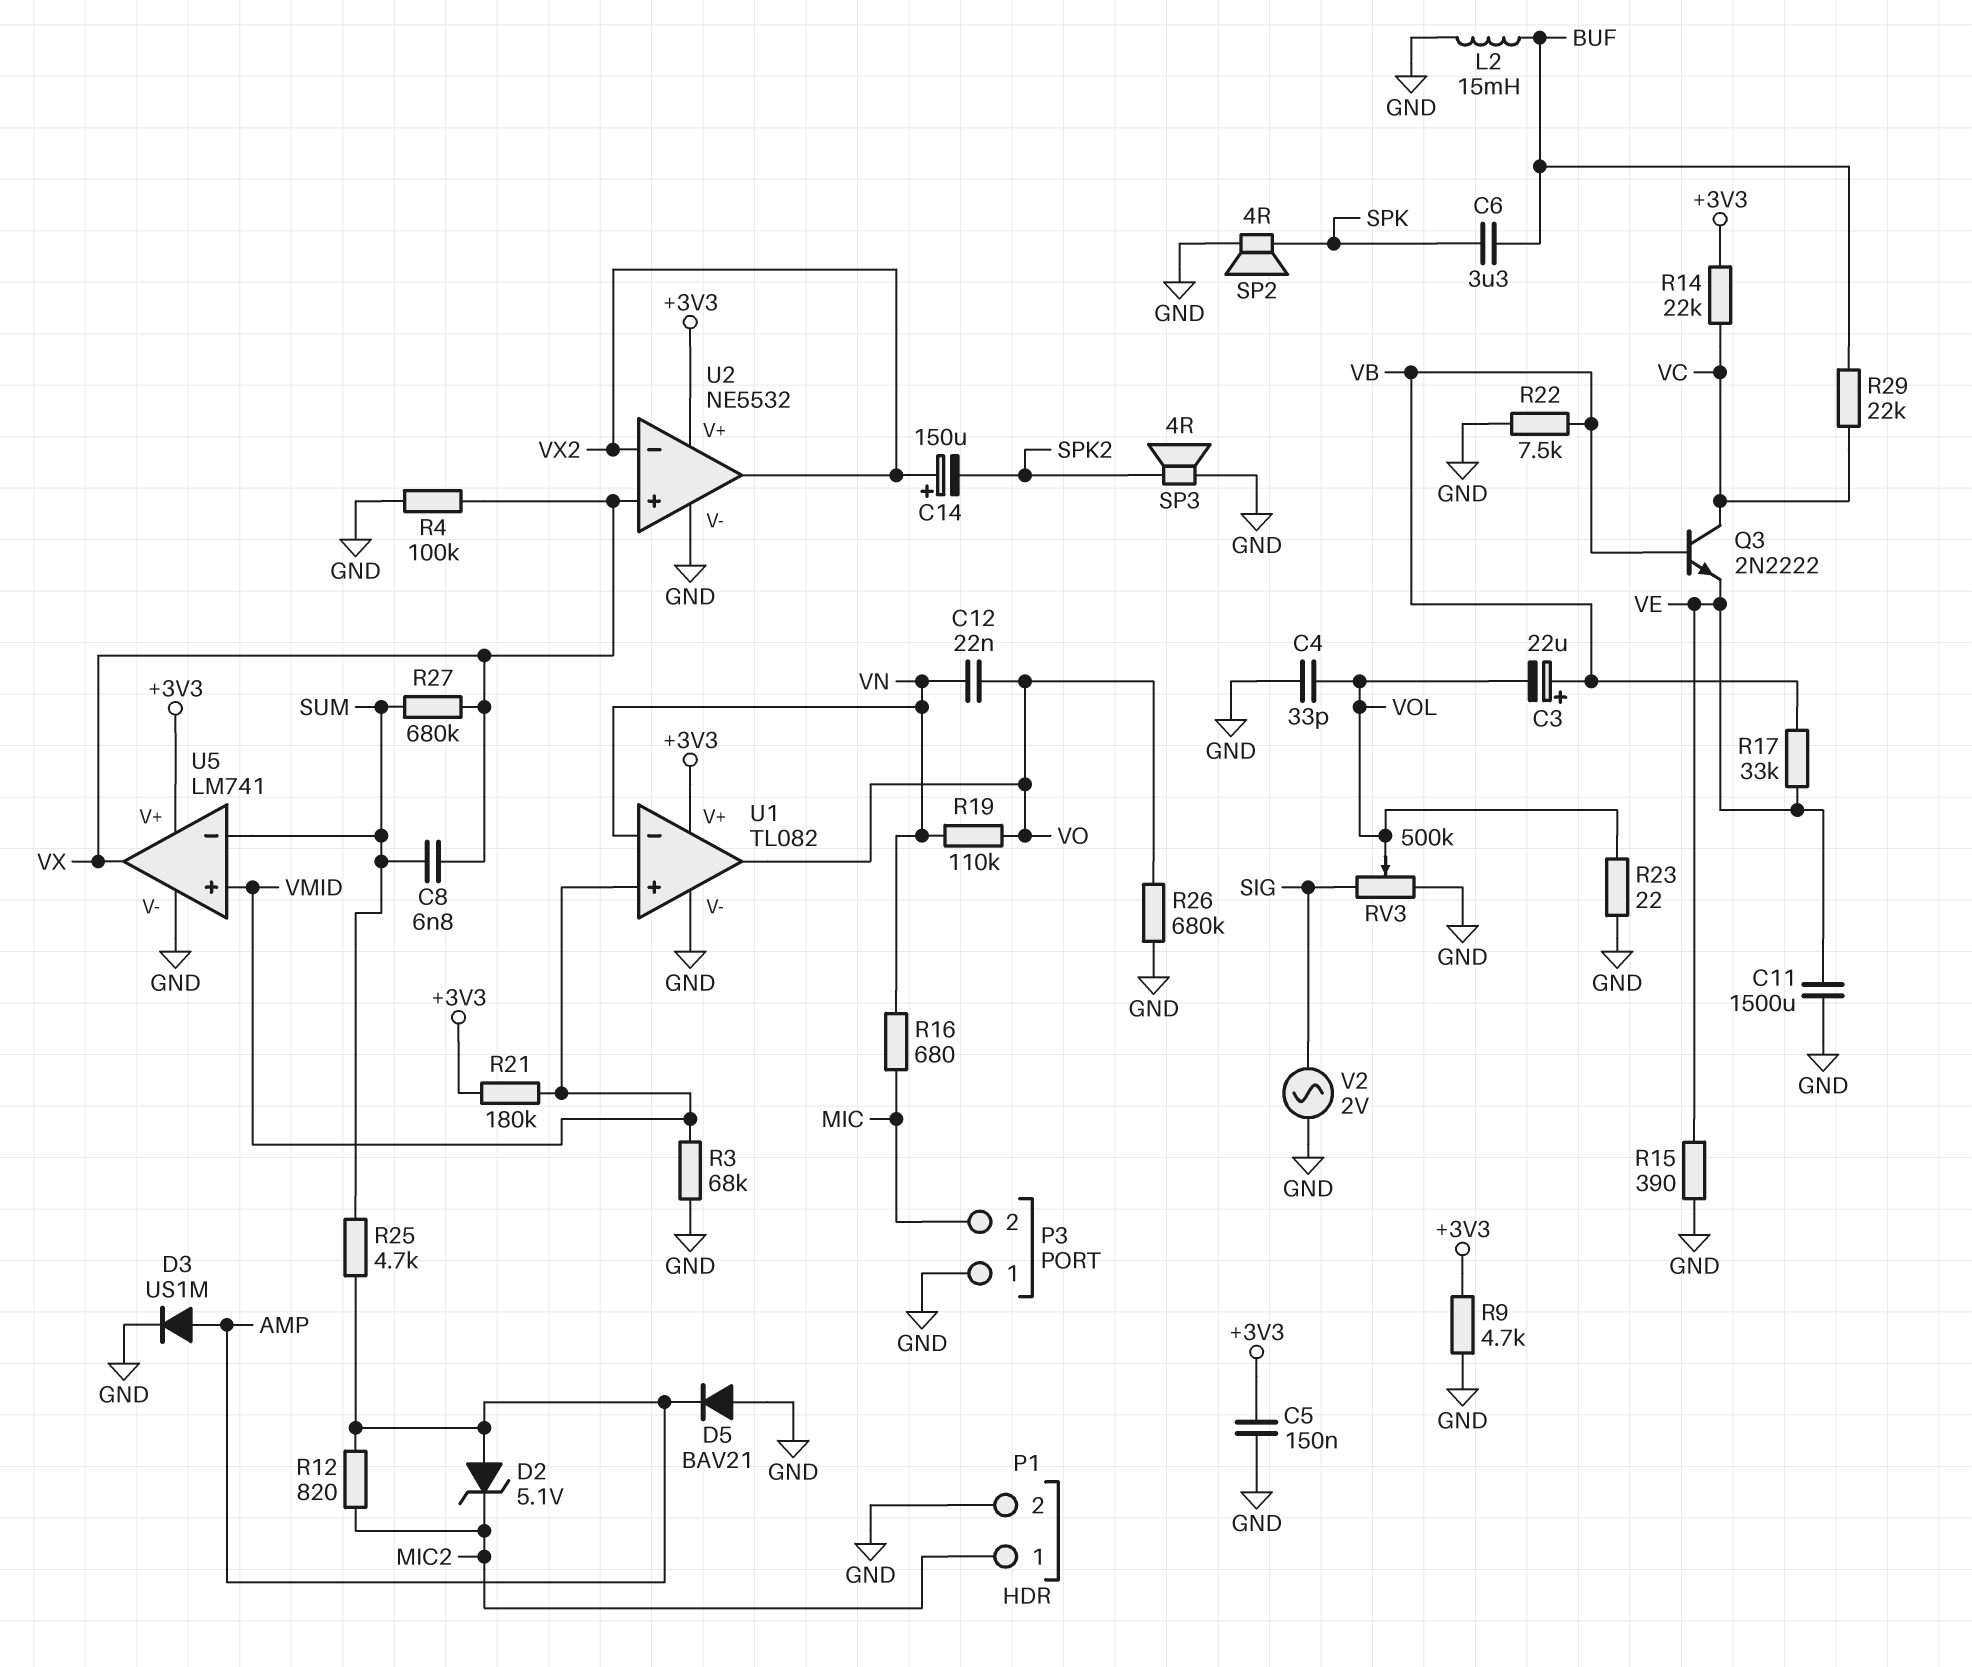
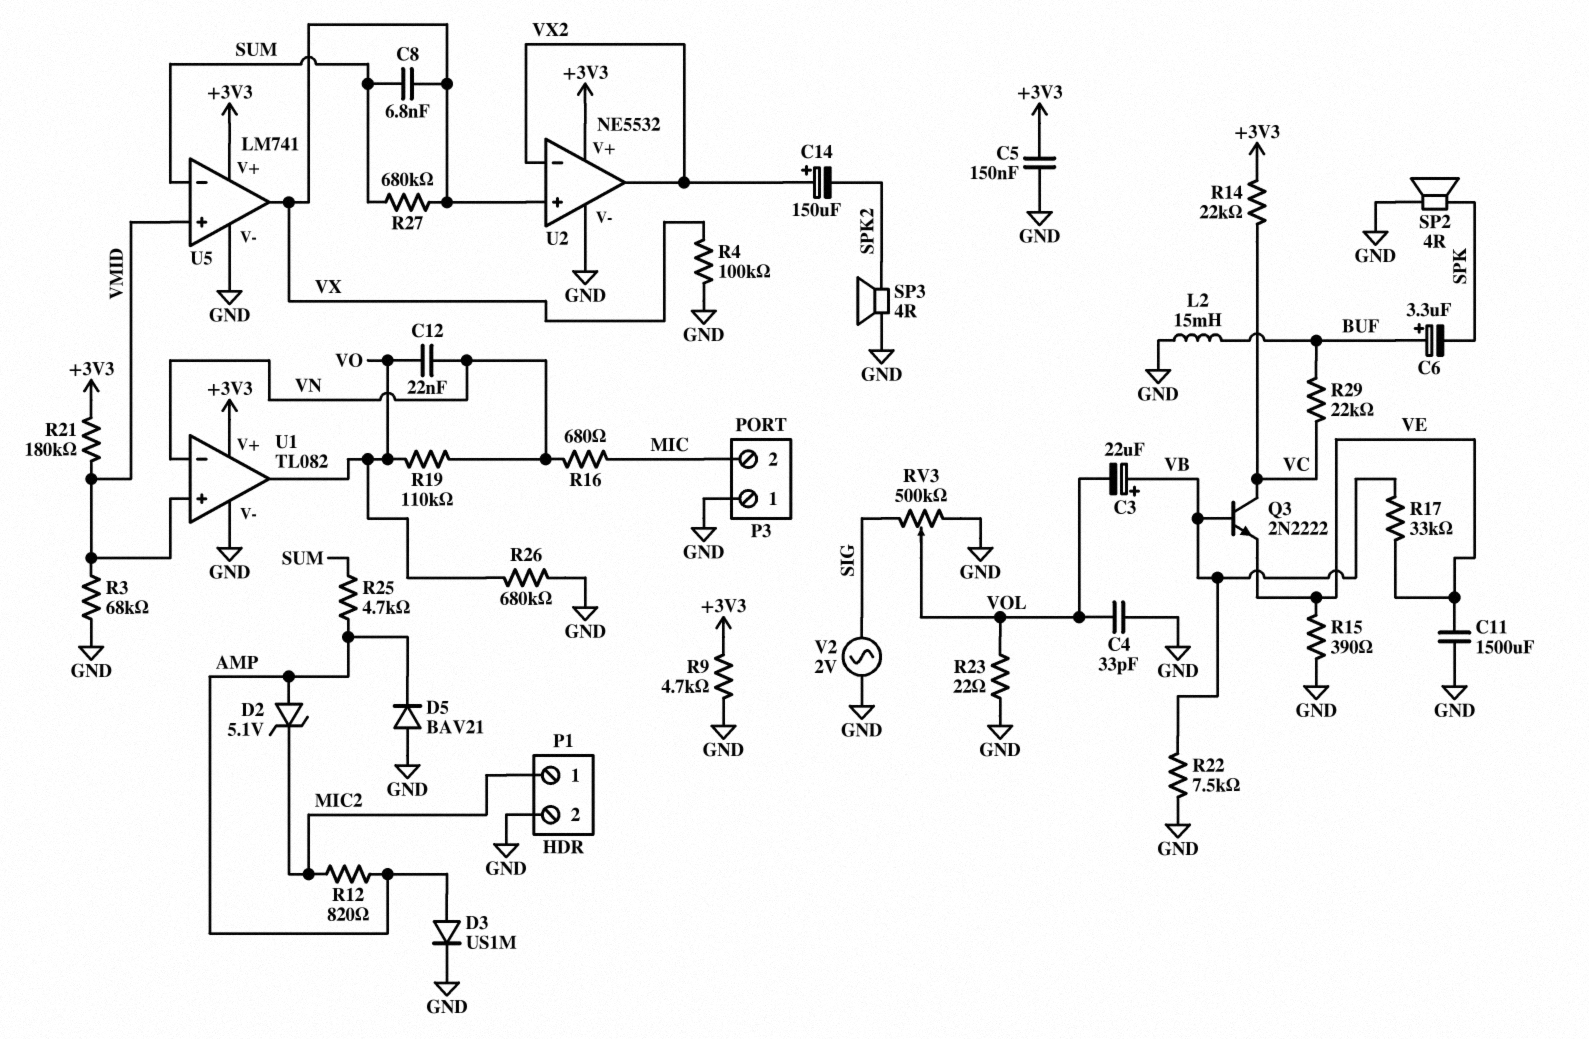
C6: 3.3uF (BUF, SPK) -> 3.3uF (plus BUF, minus SPK)

